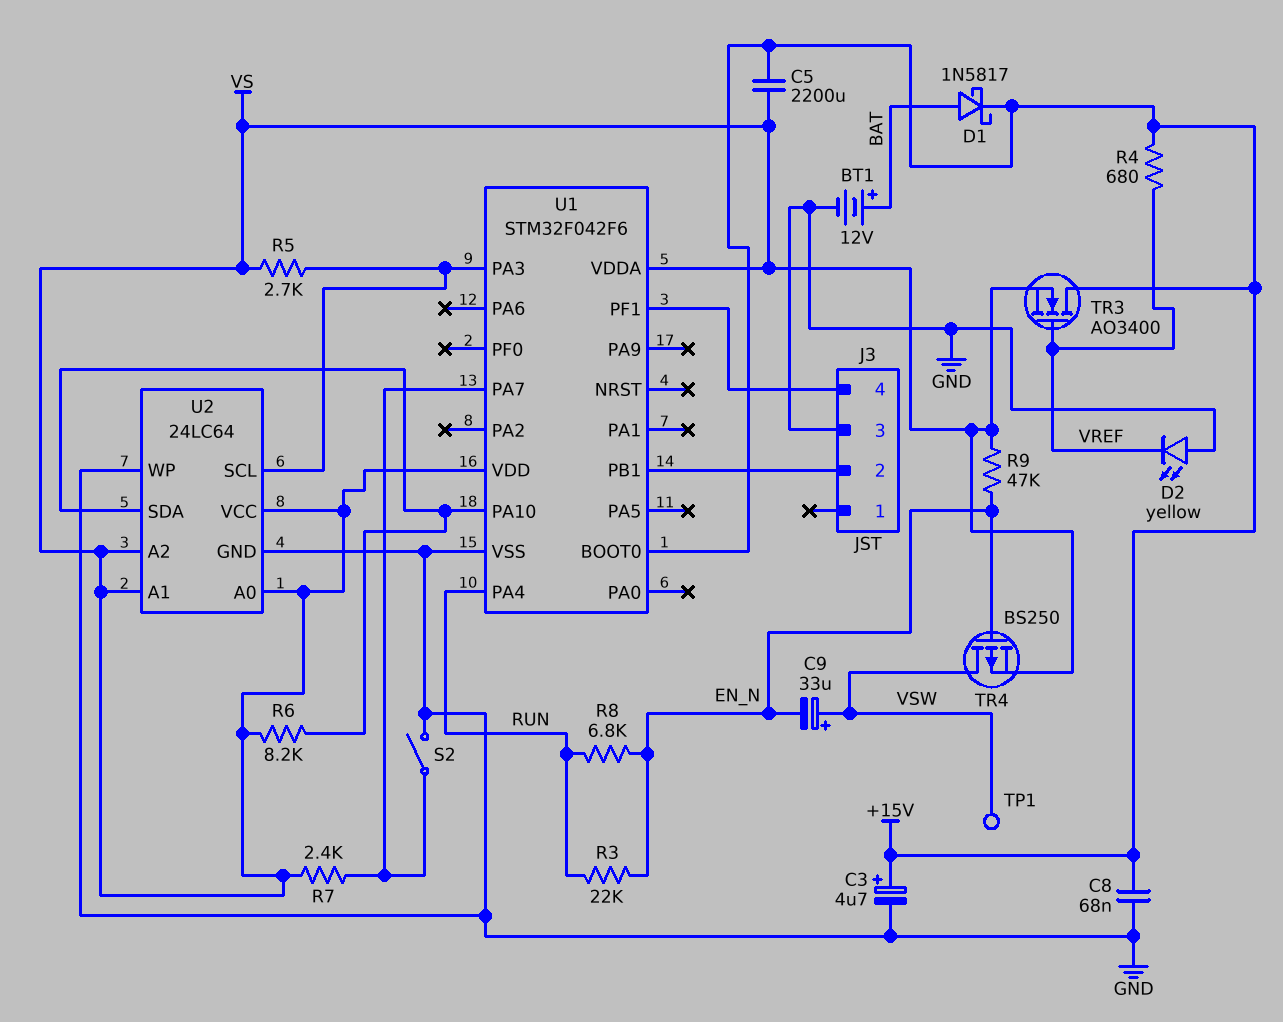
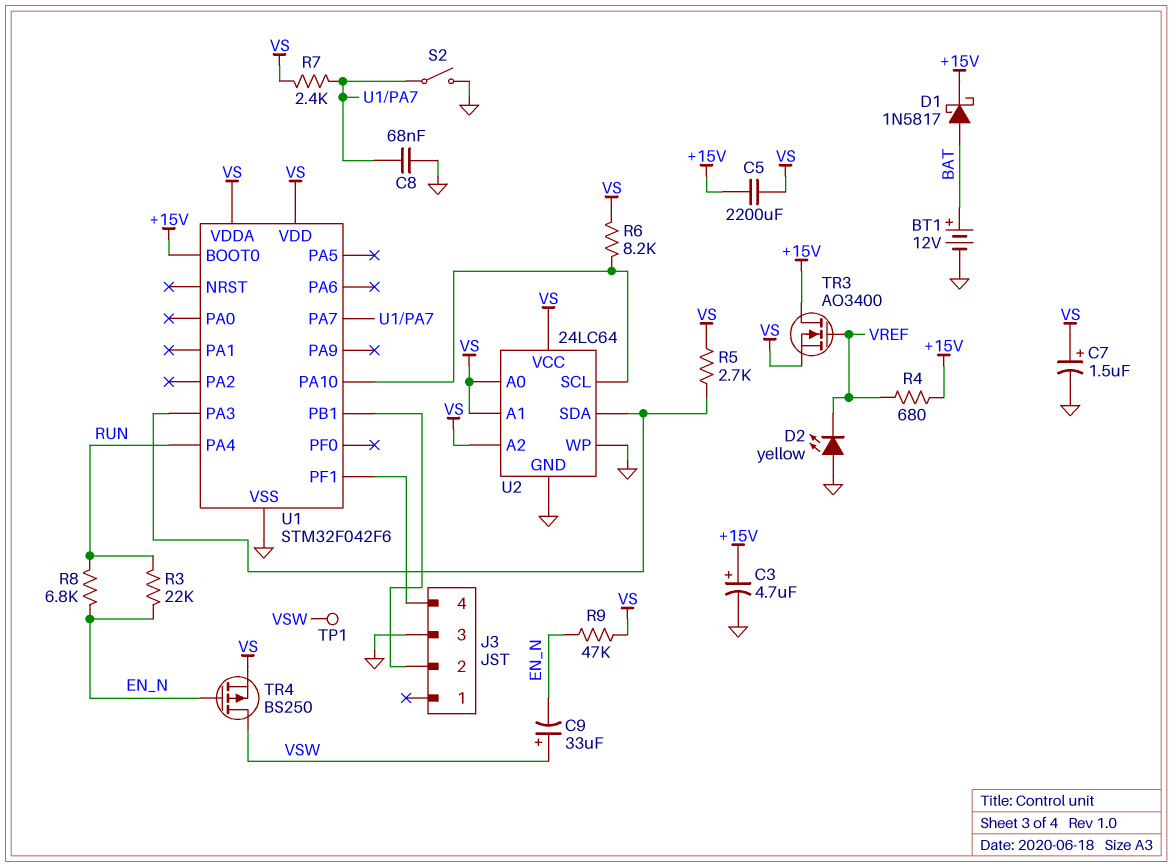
C7: none -> 1.5uF (plus VS, minus GND)
C8: 68nF (+15V, GND) -> 68nF (GND, U1/PA7)
U2 pin SCL: U1/PA3 -> U1/PA10
U2 pin SDA: U1/PA10 -> U1/PA3

